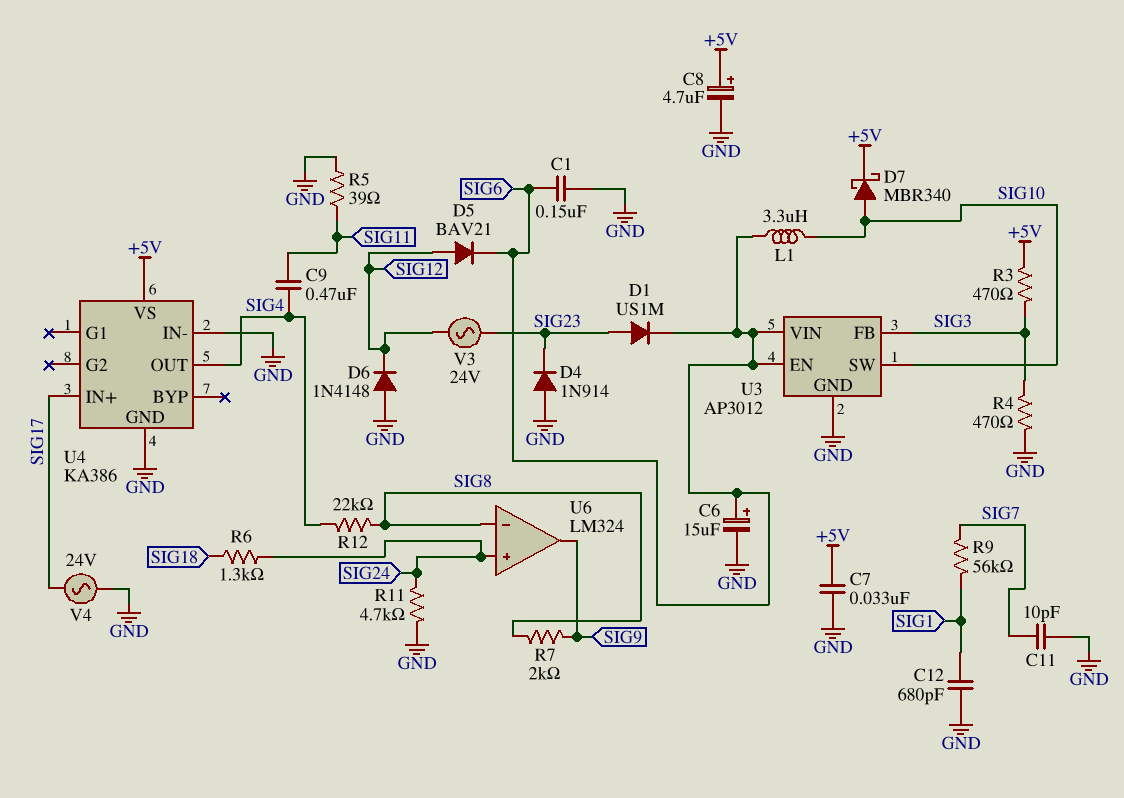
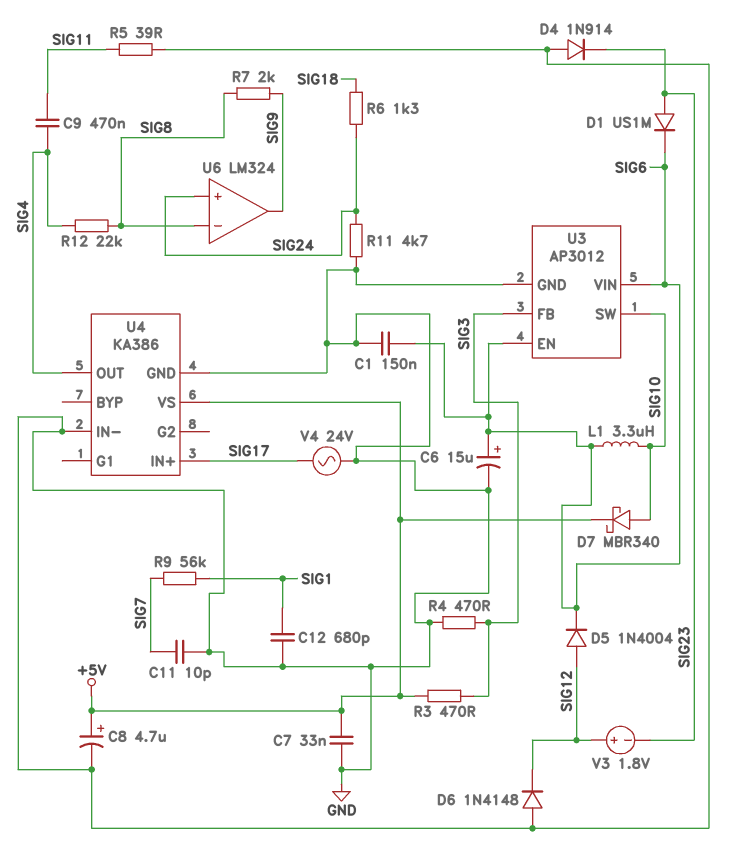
D5: diode BAV21 (A SIG12, K SIG6) -> diode 1N4004 (A SIG12, K SIG6)
V3: AC 24V (SIG12, SIG23) -> 1.8V (plus SIG12, minus SIG23)

